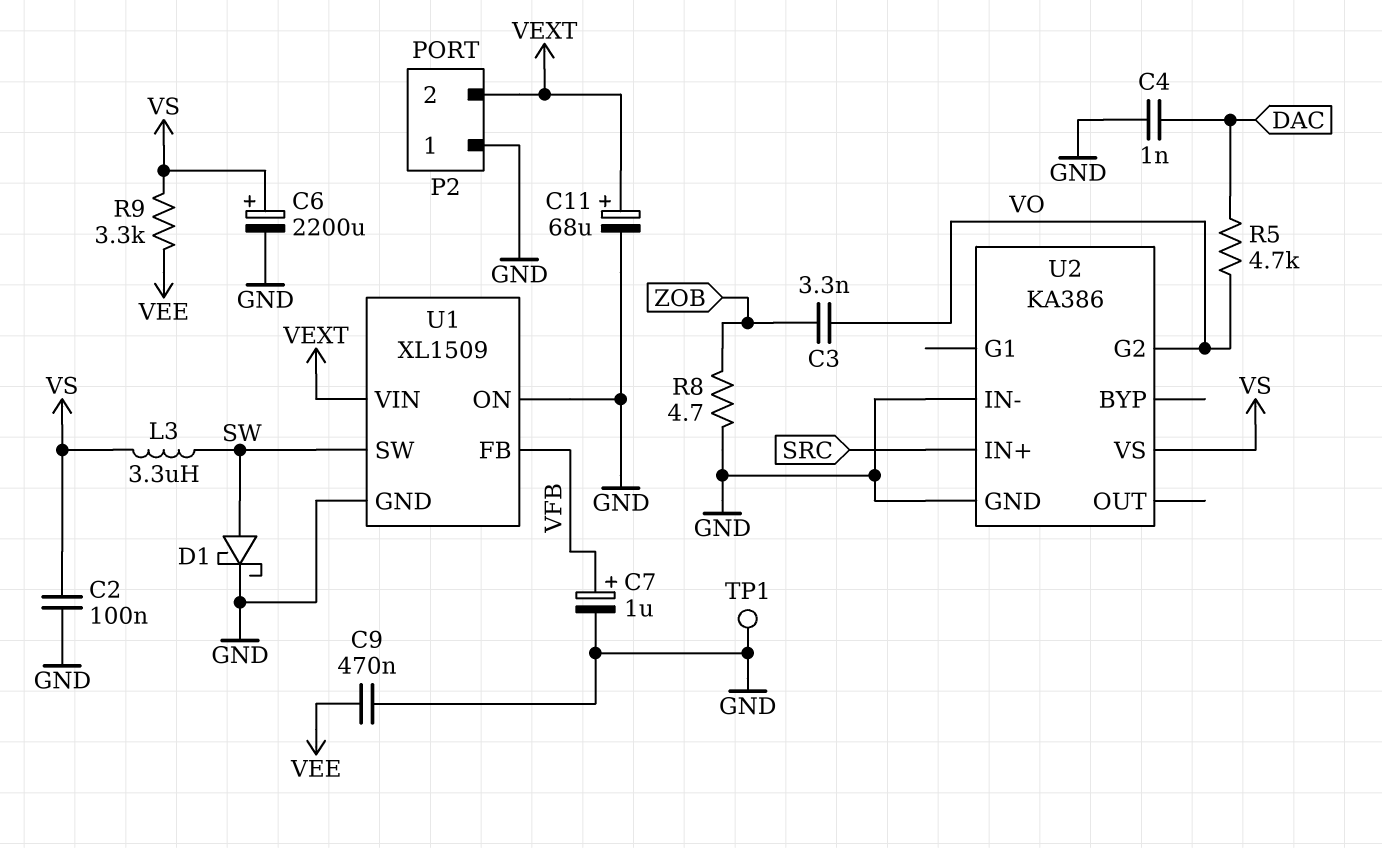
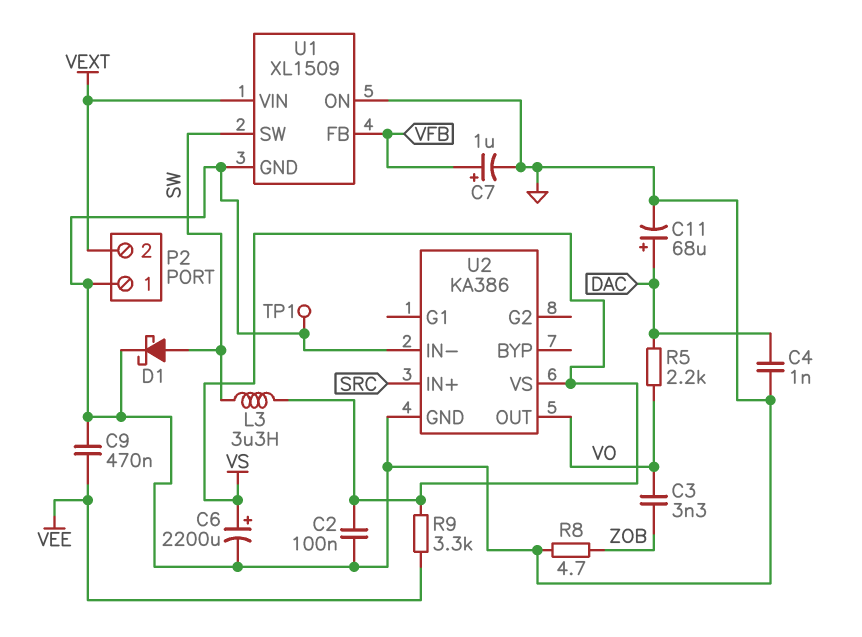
C11: 68uF (plus VEXT, minus GND) -> 68uF (plus DAC, minus GND)
R5: 4.7k (DAC, VO) -> 2.2k (DAC, VO)
U2 pin G2: VO -> none
U2 pin OUT: none -> VO

